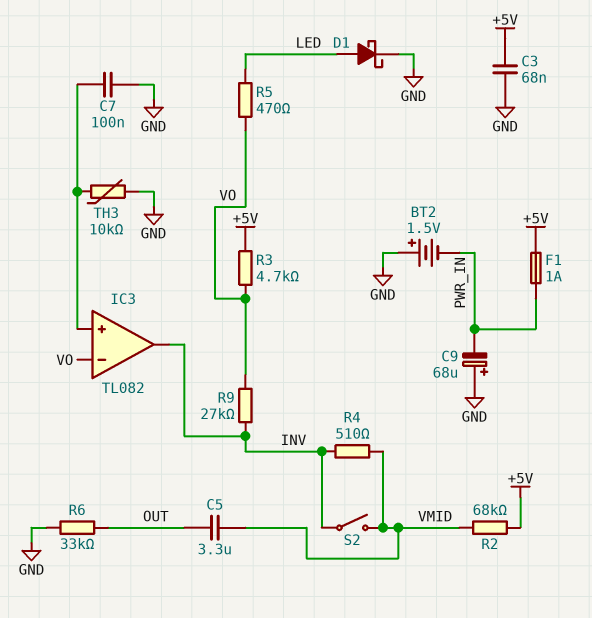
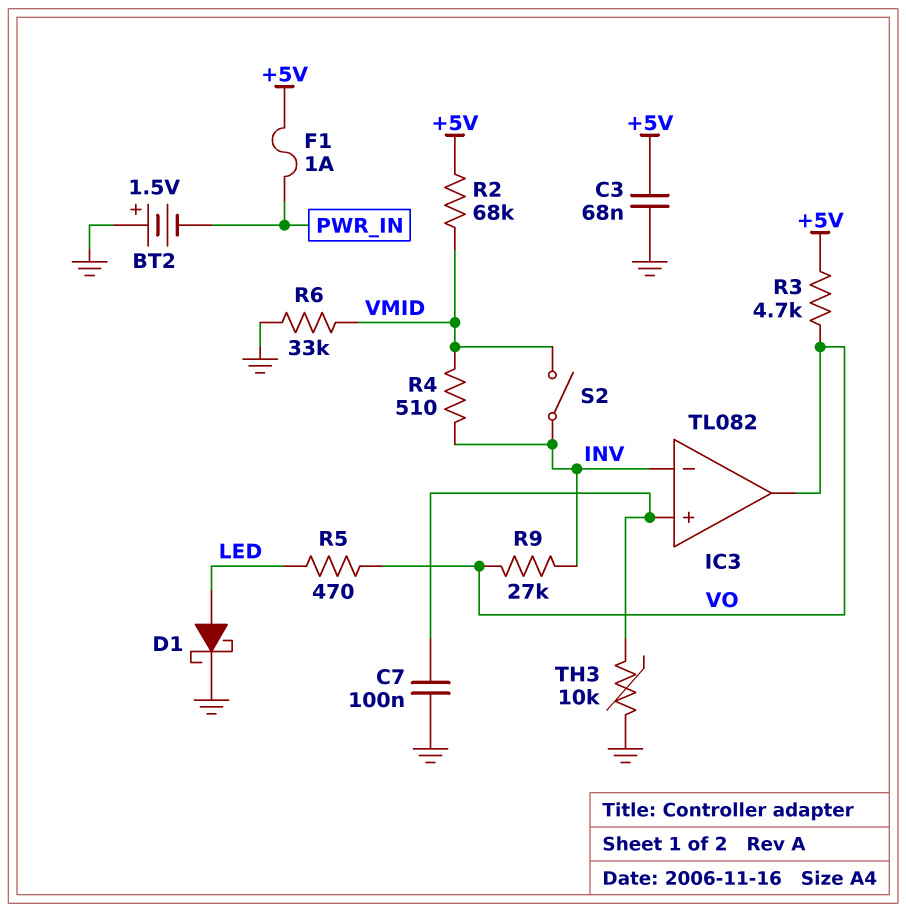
C5: 3.3uF (OUT, VMID) -> none
C9: 68uF (plus GND, minus PWR_IN) -> none
IC3 pin in-: VO -> INV
IC3 pin out: INV -> VO
R6: 33k (GND, OUT) -> 33k (GND, VMID)

